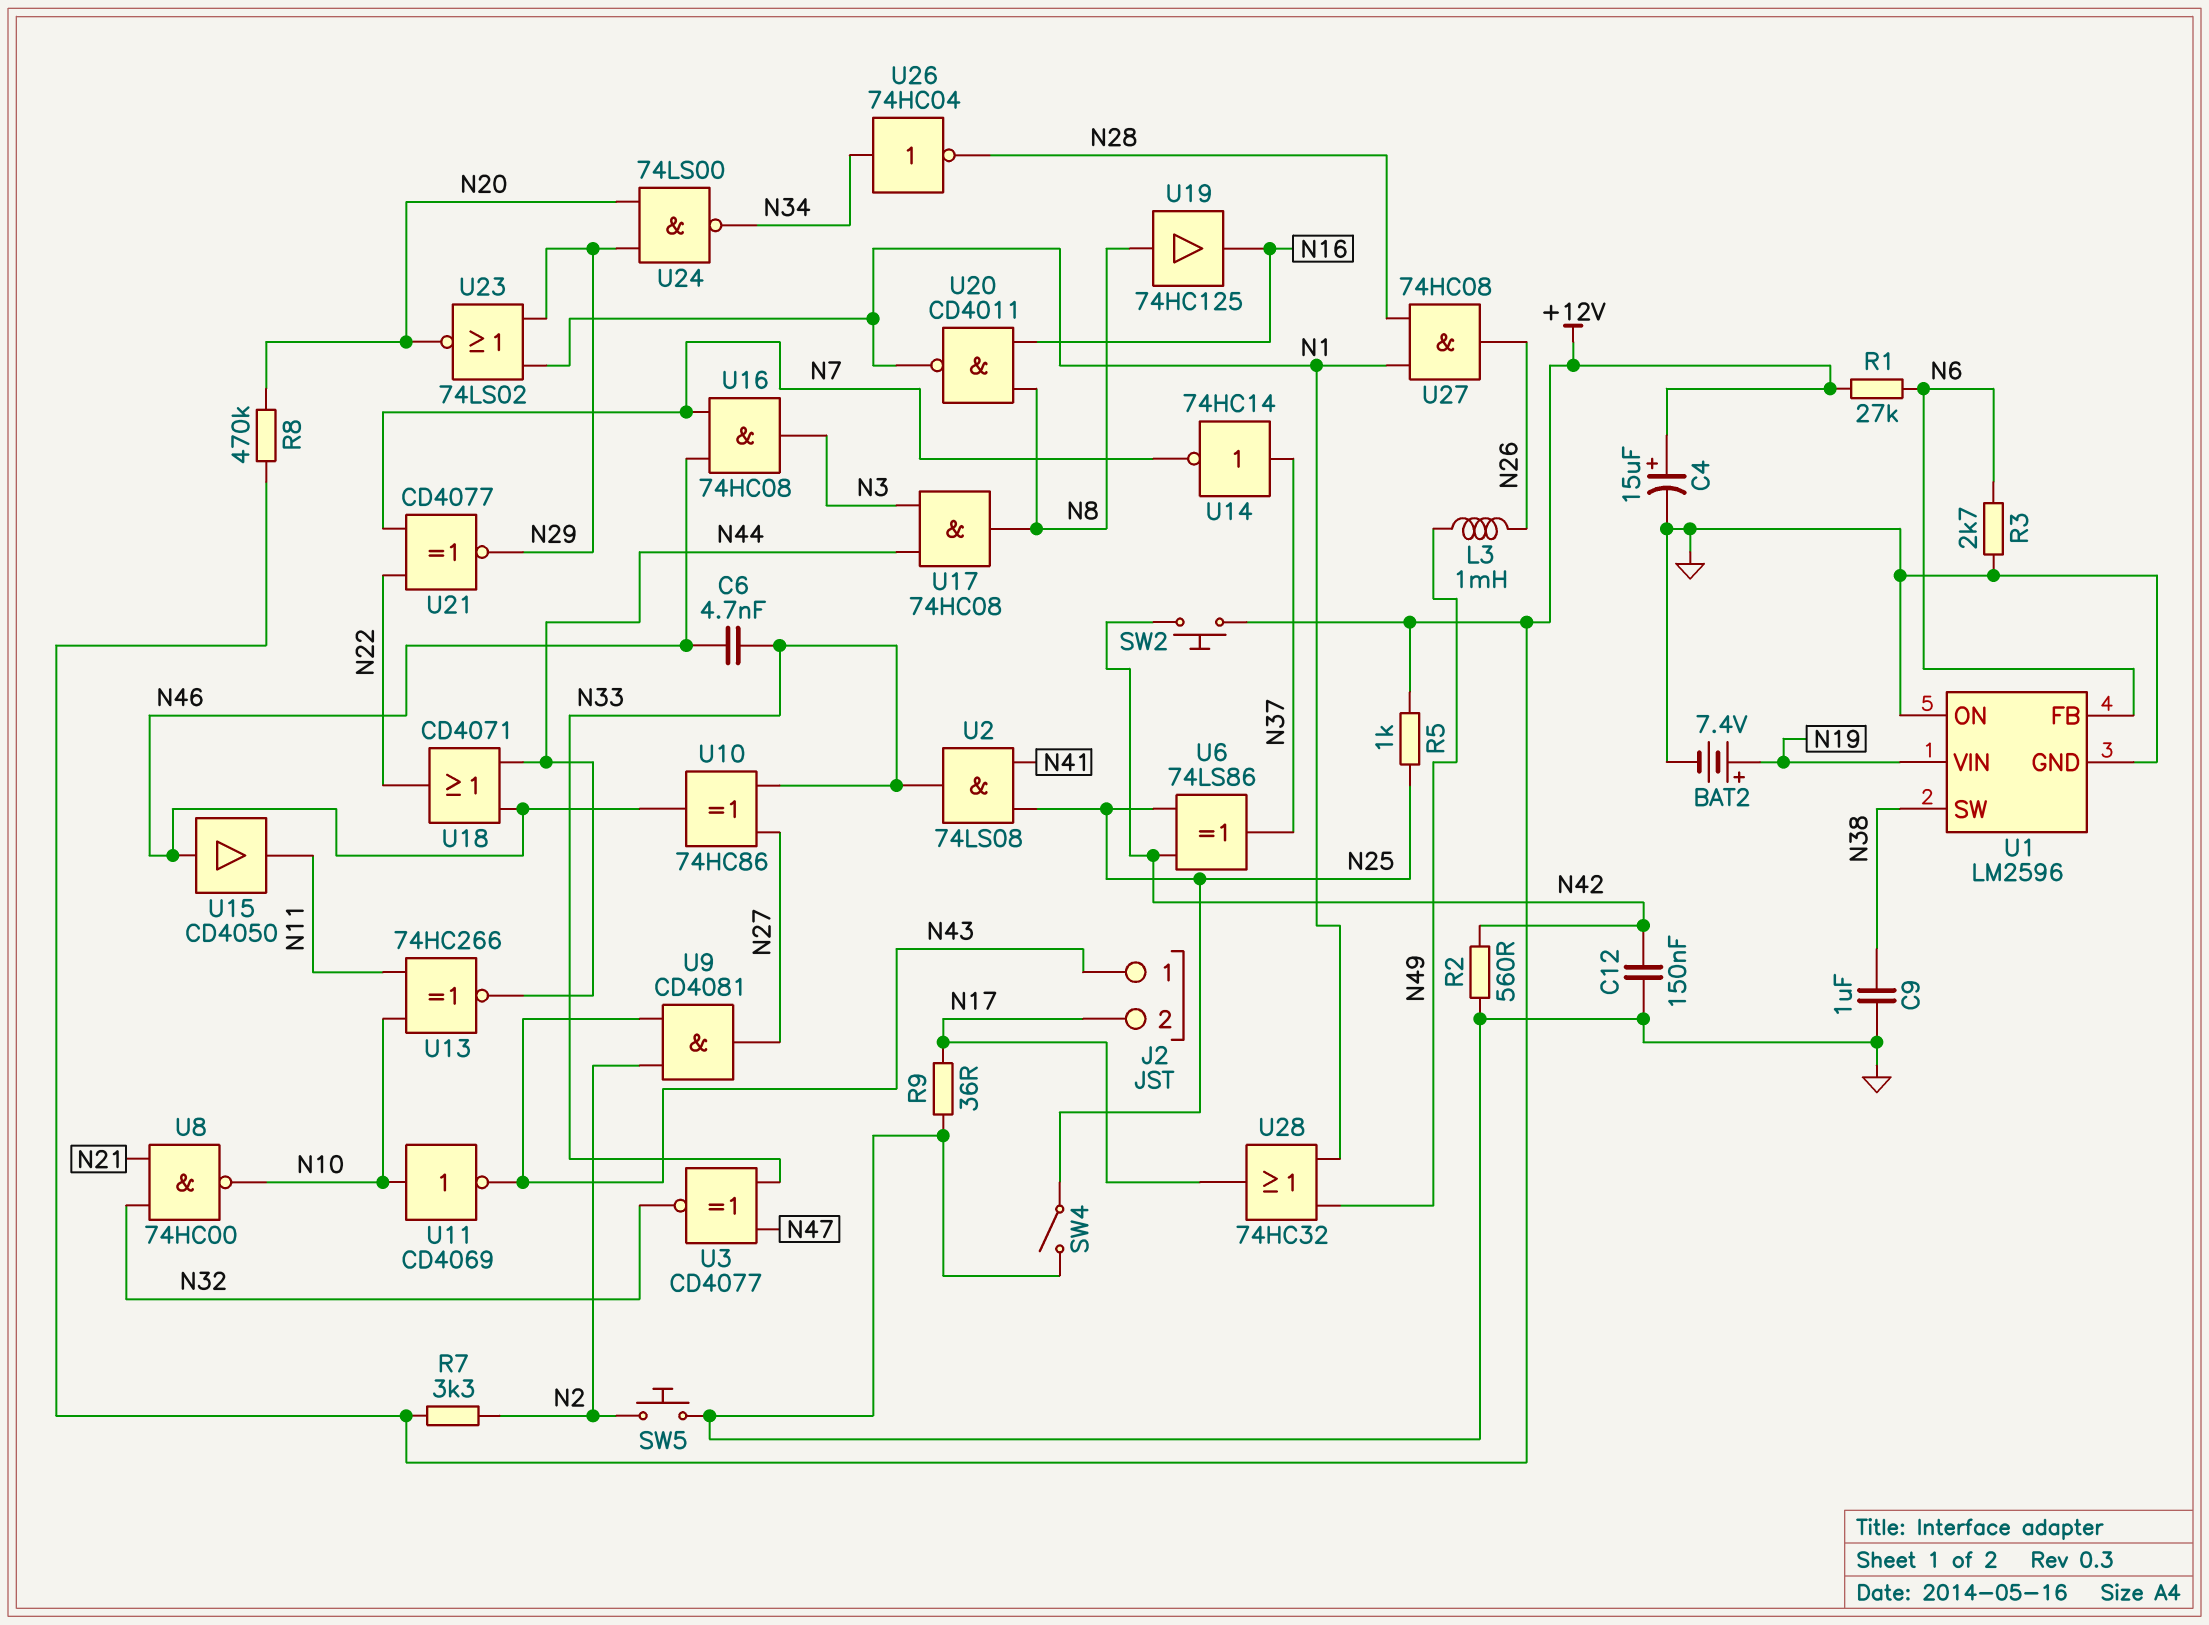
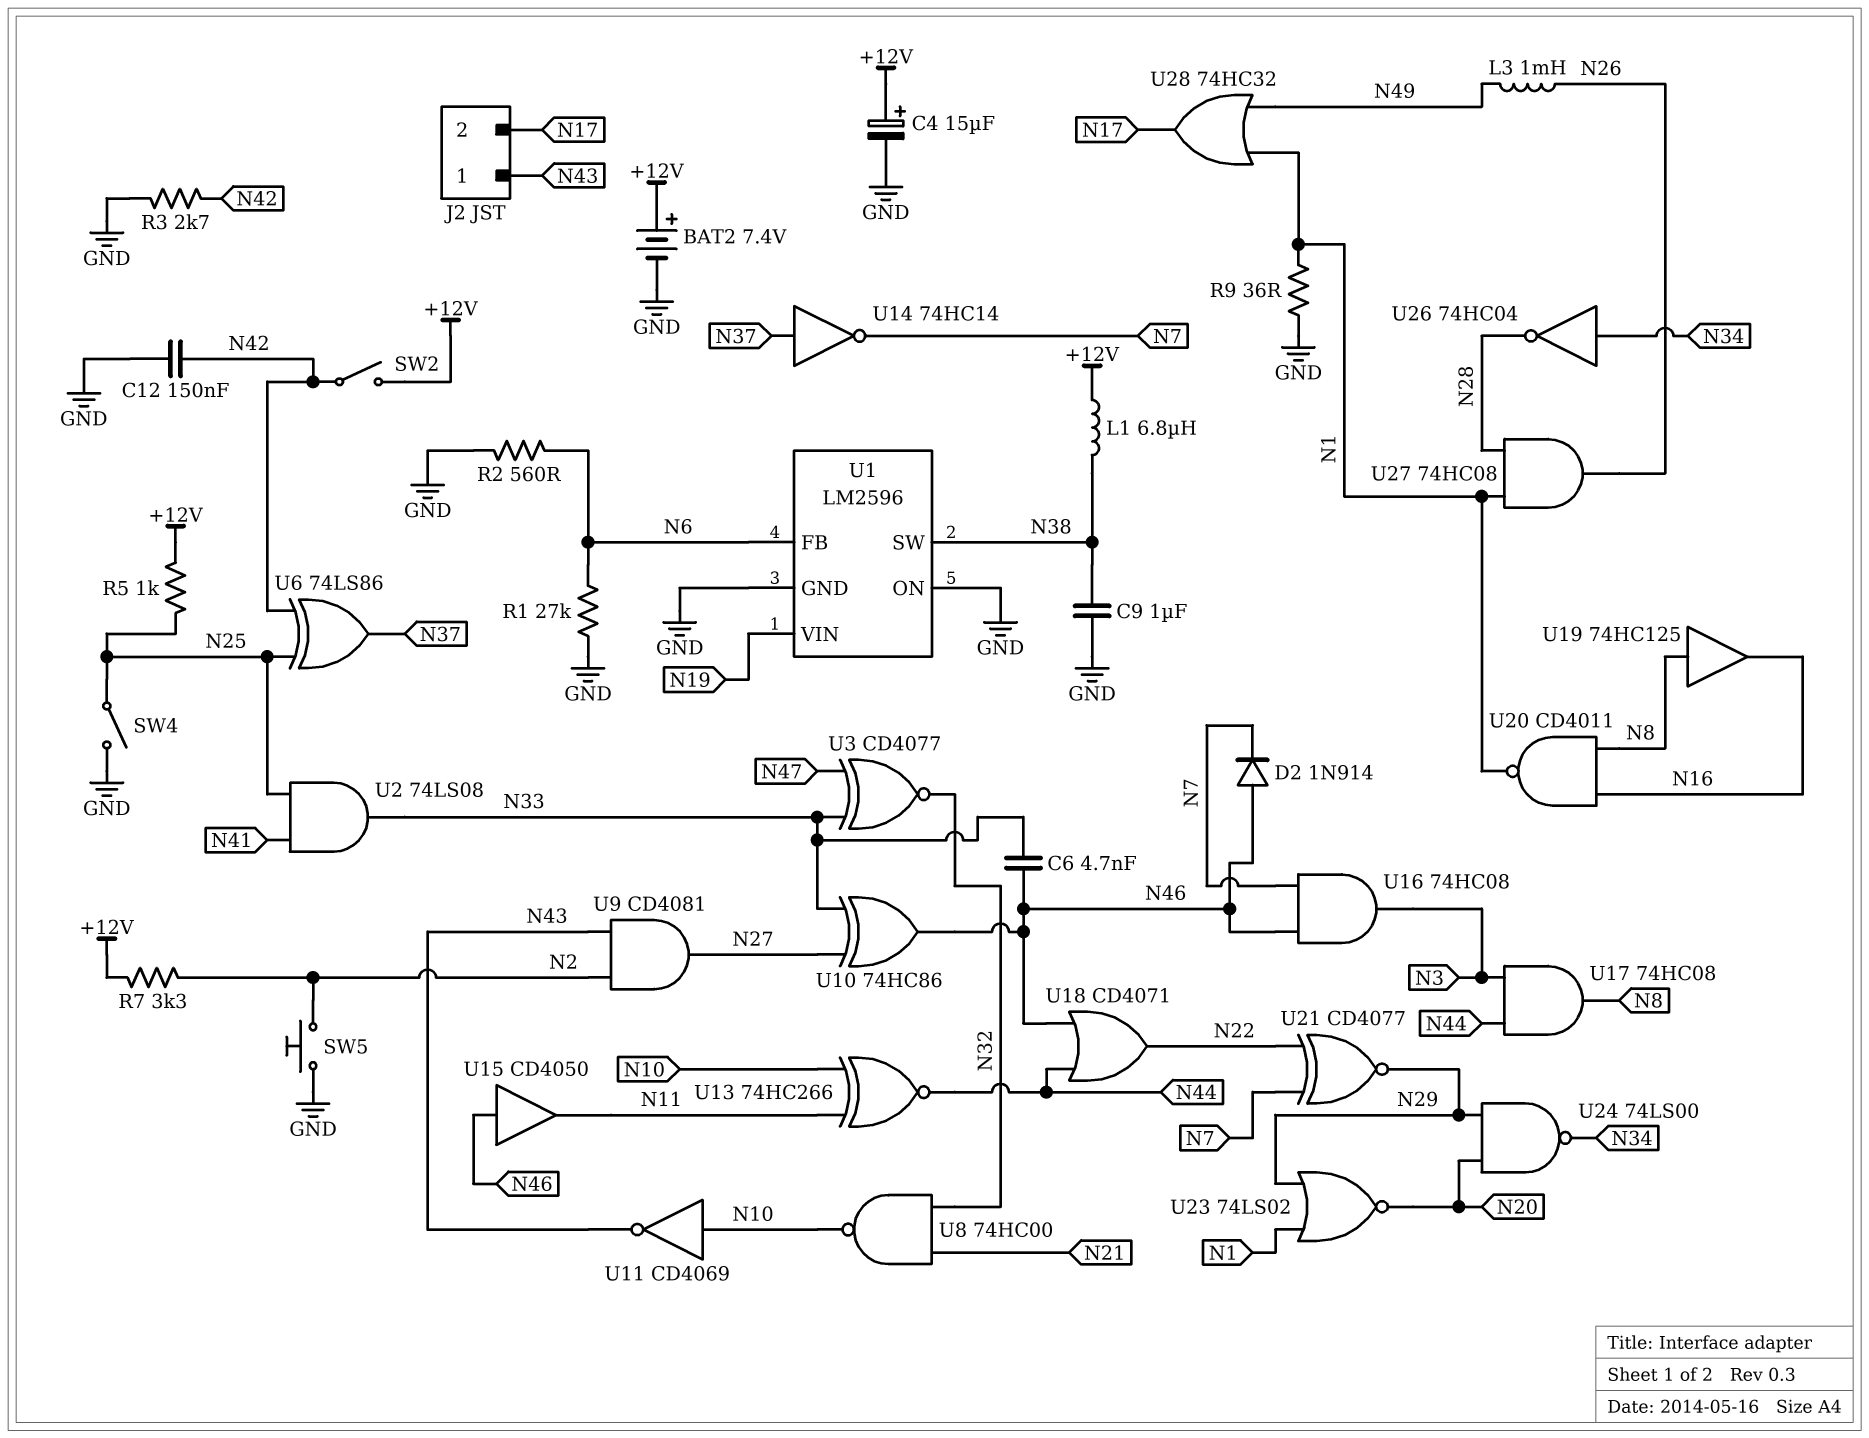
BAT2: 7.4V (plus N19, minus GND) -> 7.4V (plus +12V, minus GND)
D2: none -> diode 1N914 (A N46, K N7)
L1: none -> 6.8uH (+12V, N38)
R1: 27k (+12V, N6) -> 27k (GND, N6)
R2: 560 (GND, N42) -> 560 (GND, N6)
R3: 2.7k (GND, N6) -> 2.7k (GND, N42)
R8: 470k (+12V, N20) -> none
R9: 36 (GND, N17) -> 36 (GND, N1)
SW2: button (+12V, N42) -> switch (+12V, N42)

